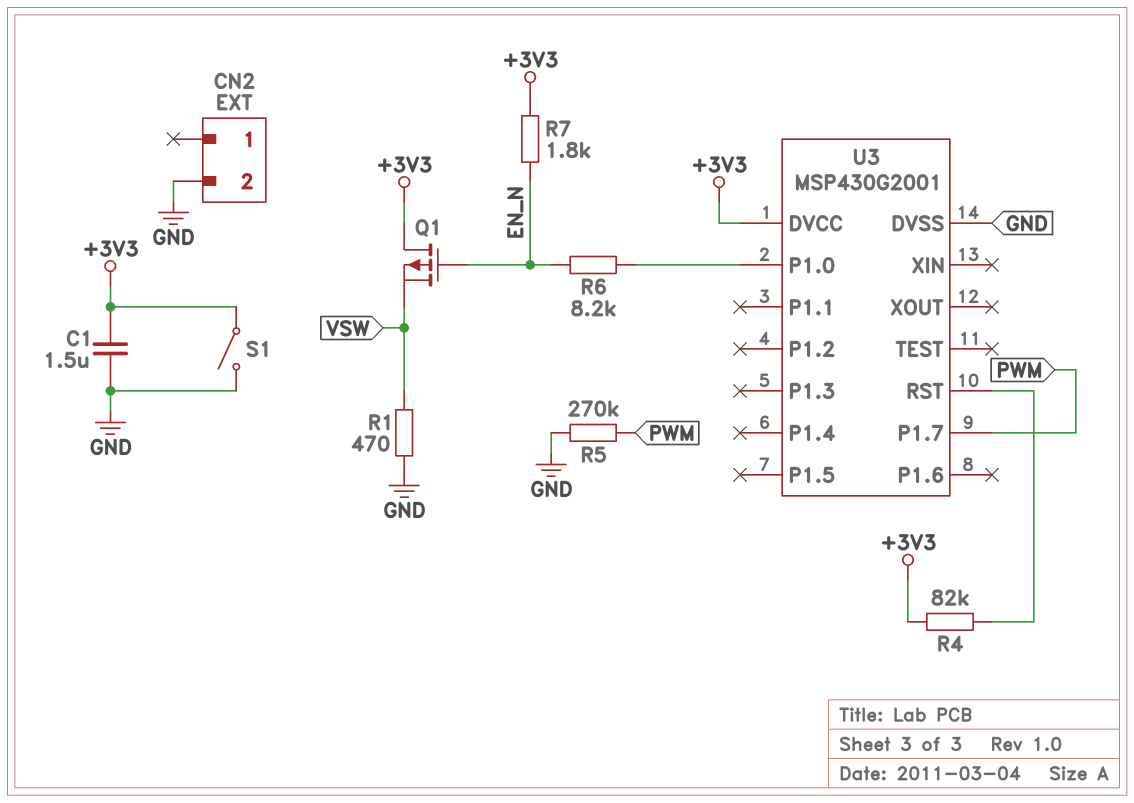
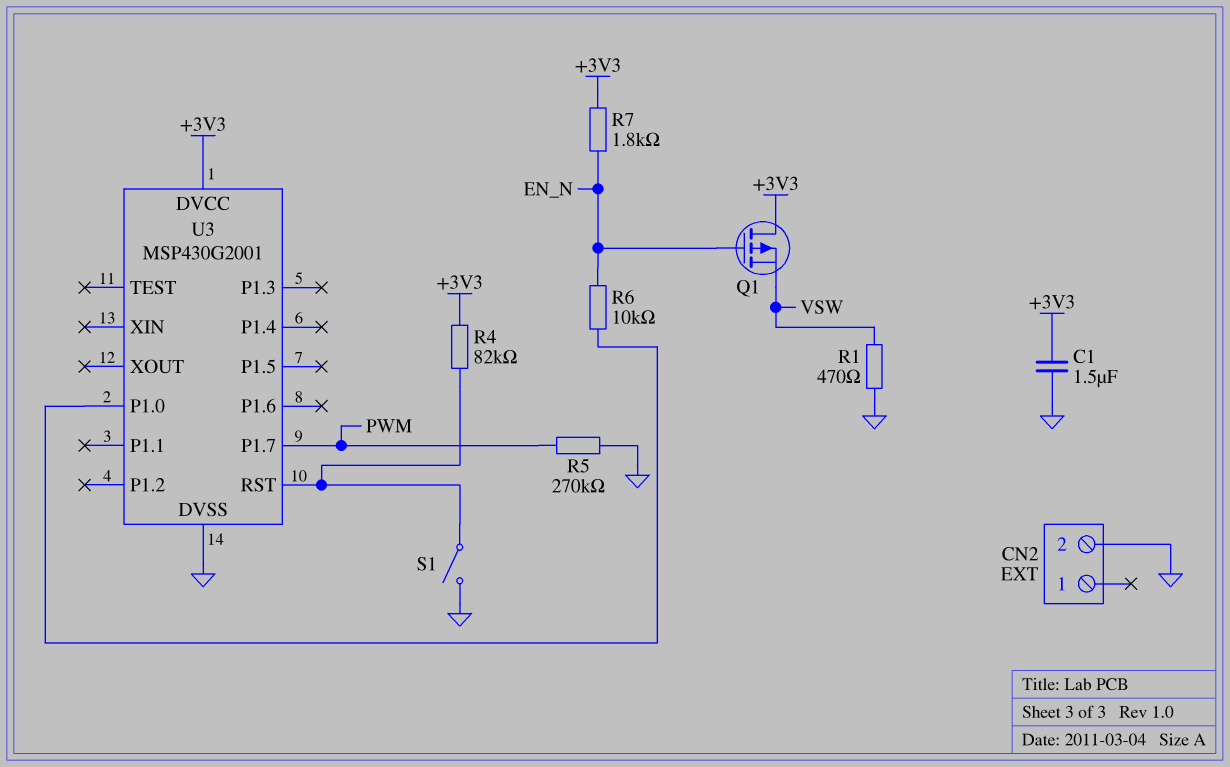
R6: 8.2k (EN_N, U3/P1.0) -> 10k (EN_N, U3/P1.0)
S1: switch (+3V3, GND) -> switch (GND, U3/RST)

